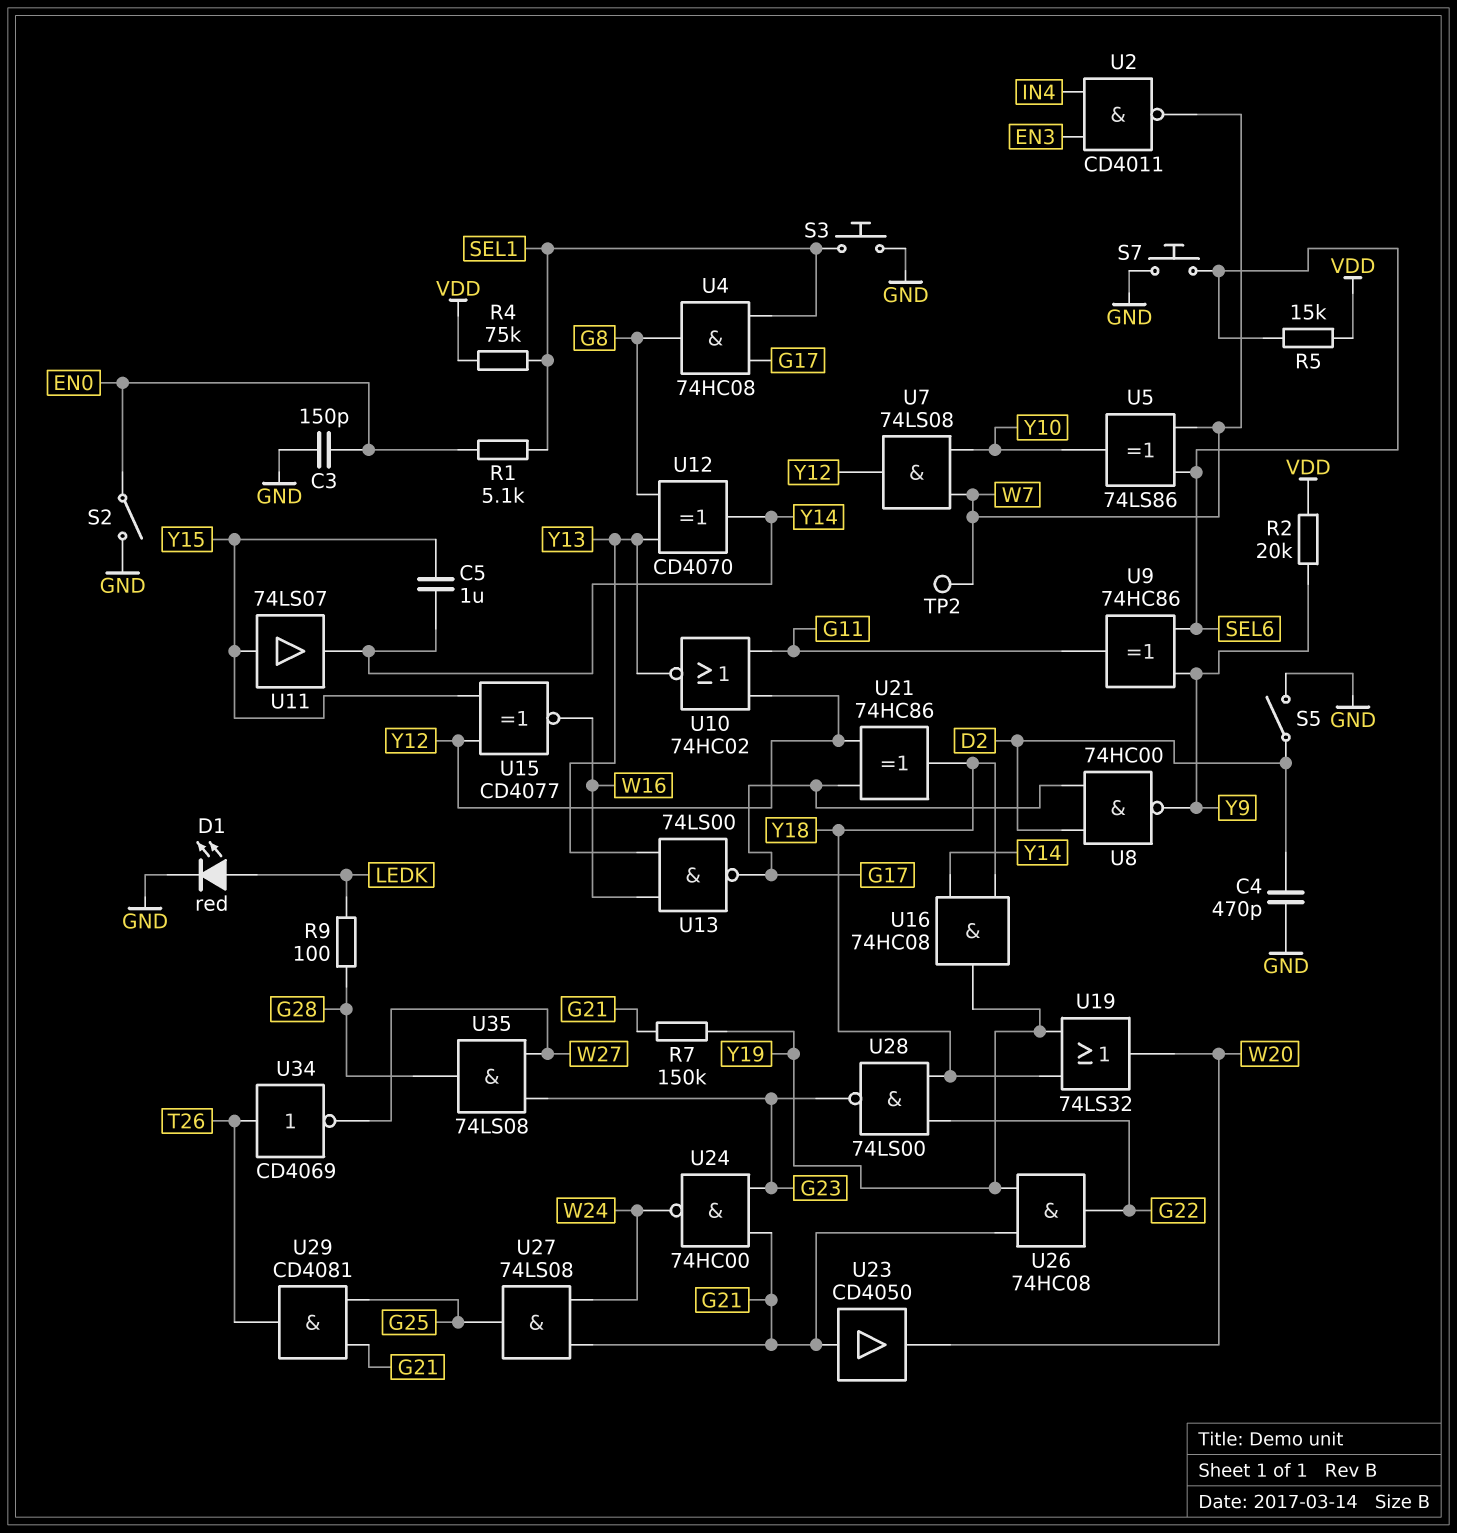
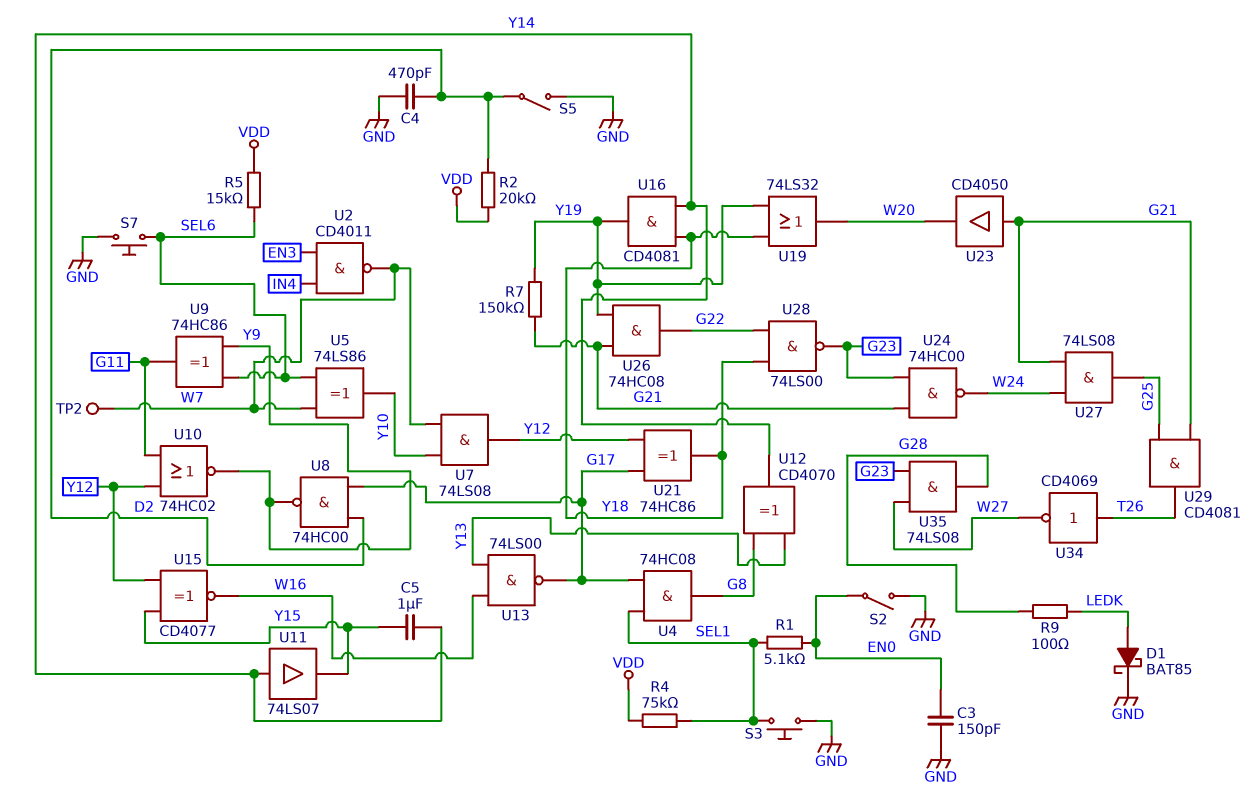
D1: LED red (A LEDK, K GND) -> schottky BAT85 (A LEDK, K GND)
R2: 20k (VDD, Y9) -> 20k (D2, VDD)
U10: NOR 74HC02 (in G11, in Y12, out Y13) -> NOR 74HC02 (in G11, in Y12, out Y9)
U11: buffer 74LS07 (in Y15, out Y14) -> buffer 74LS07 (in Y14, out Y15)
U16: AND 74HC08 (in Y14, in Y18, out Y19) -> AND CD4081 (in Y14, in Y18, out Y19)

